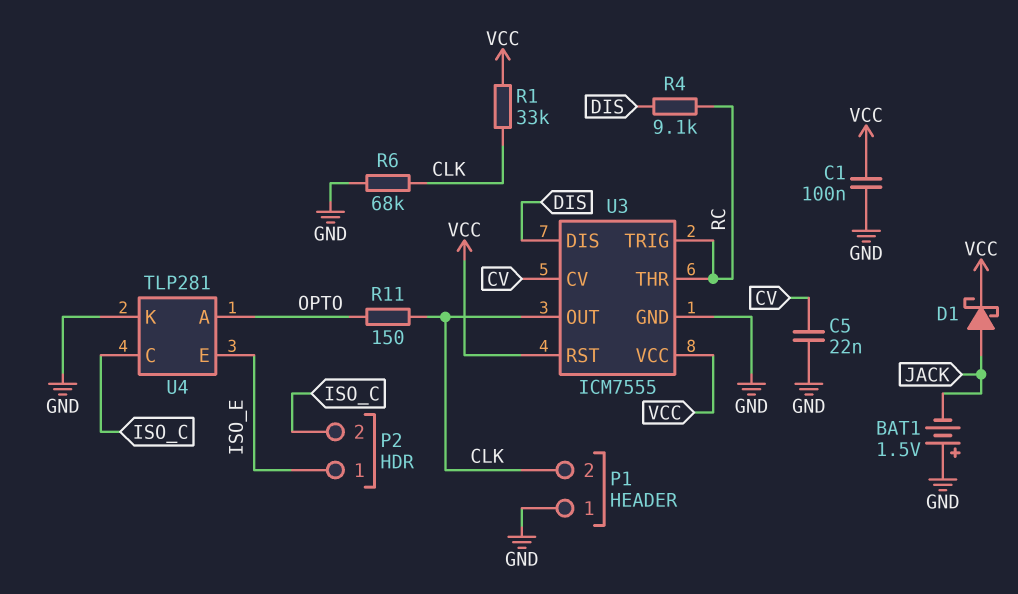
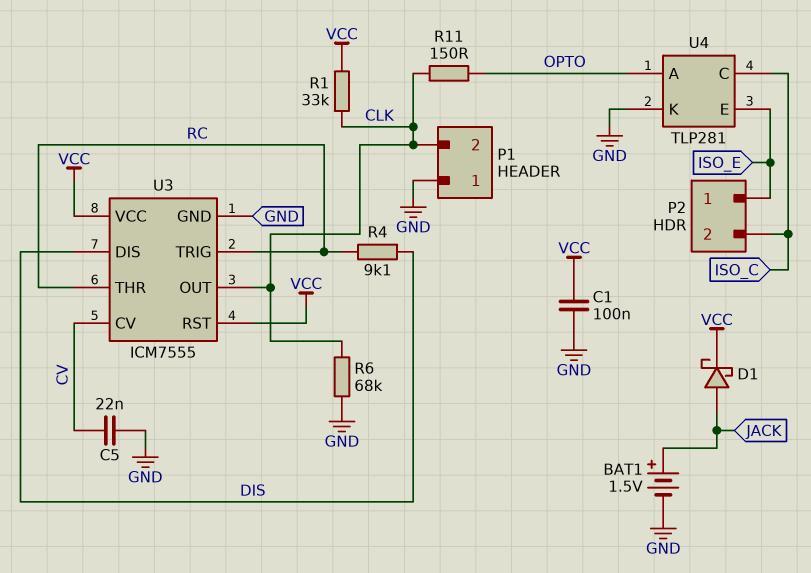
BAT1: 1.5V (plus GND, minus JACK) -> 1.5V (plus JACK, minus GND)

